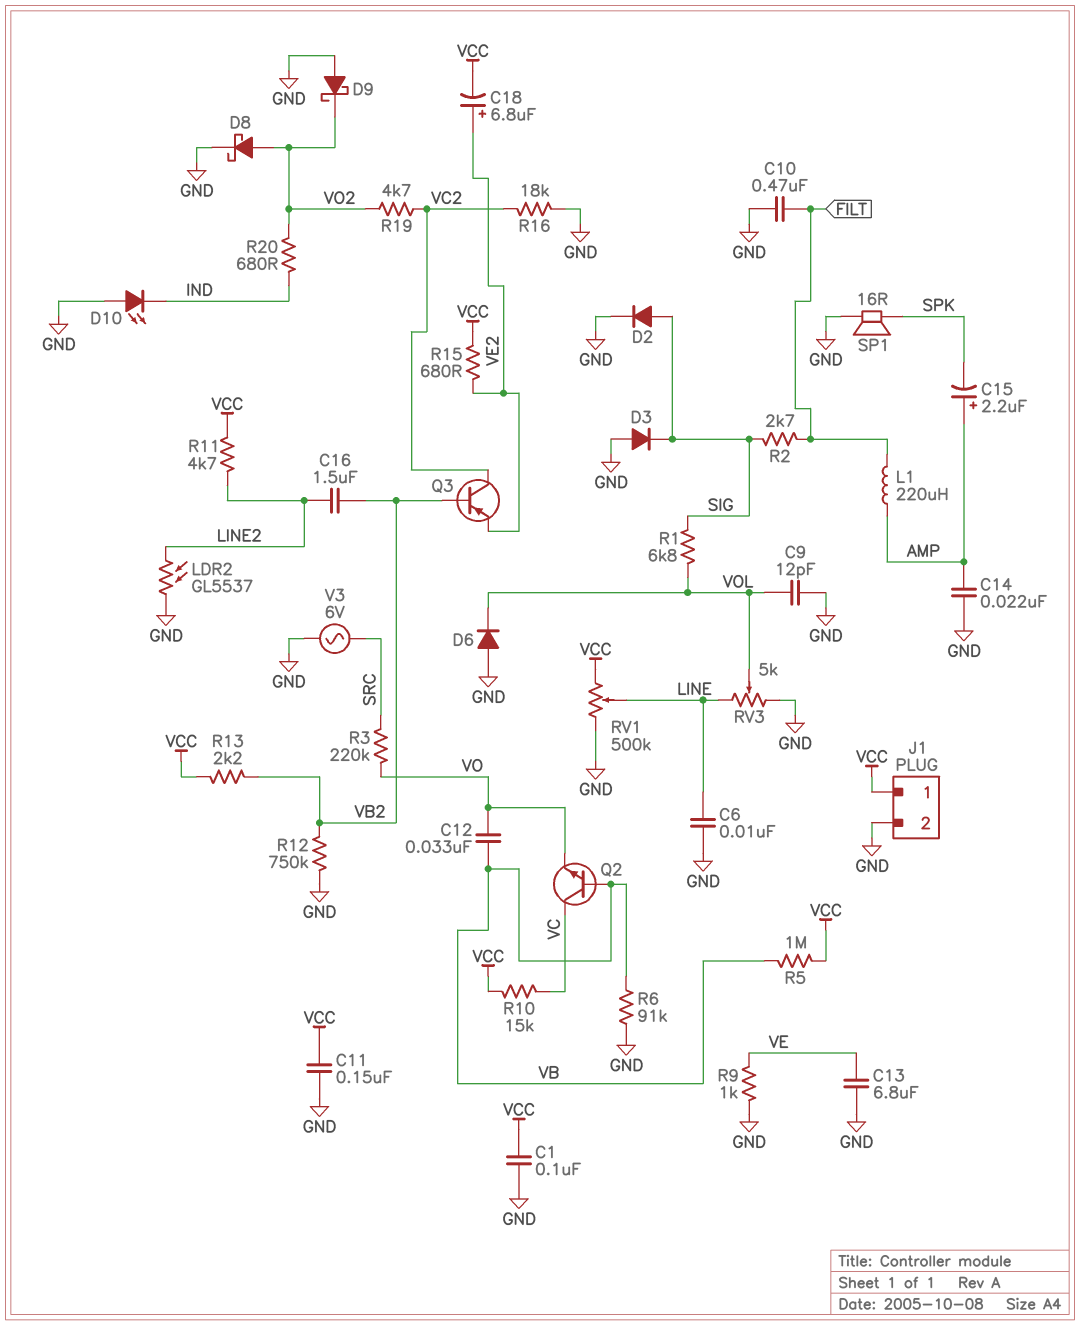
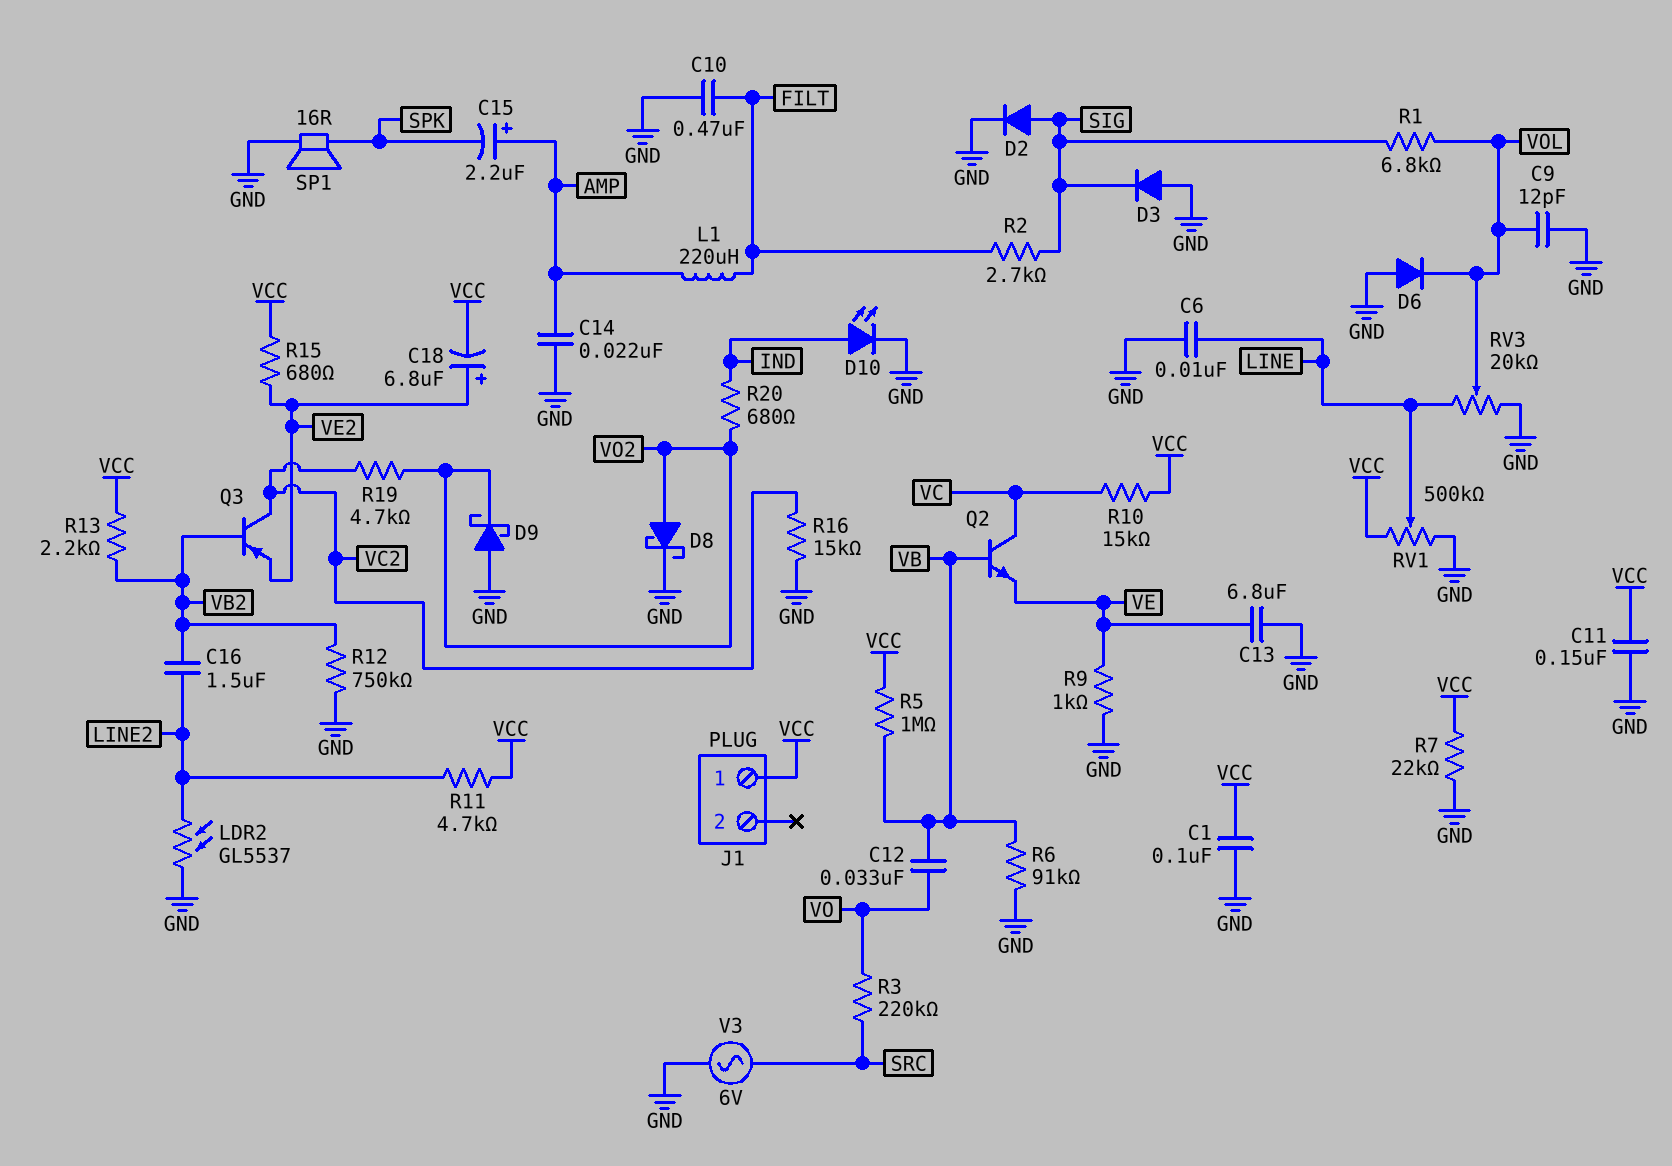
D10: LED (A GND, K IND) -> LED (A IND, K GND)
J1 pin 2: GND -> none
Q2: NPN (B VB, C VC, E VO) -> NPN (B VB, C VC, E VE)
R7: none -> 22k (GND, VCC)
R16: 18k (GND, VC2) -> 15k (GND, VC2)
RV3: 5k (GND, LINE, wiper VOL) -> 20k (GND, LINE, wiper VOL)

